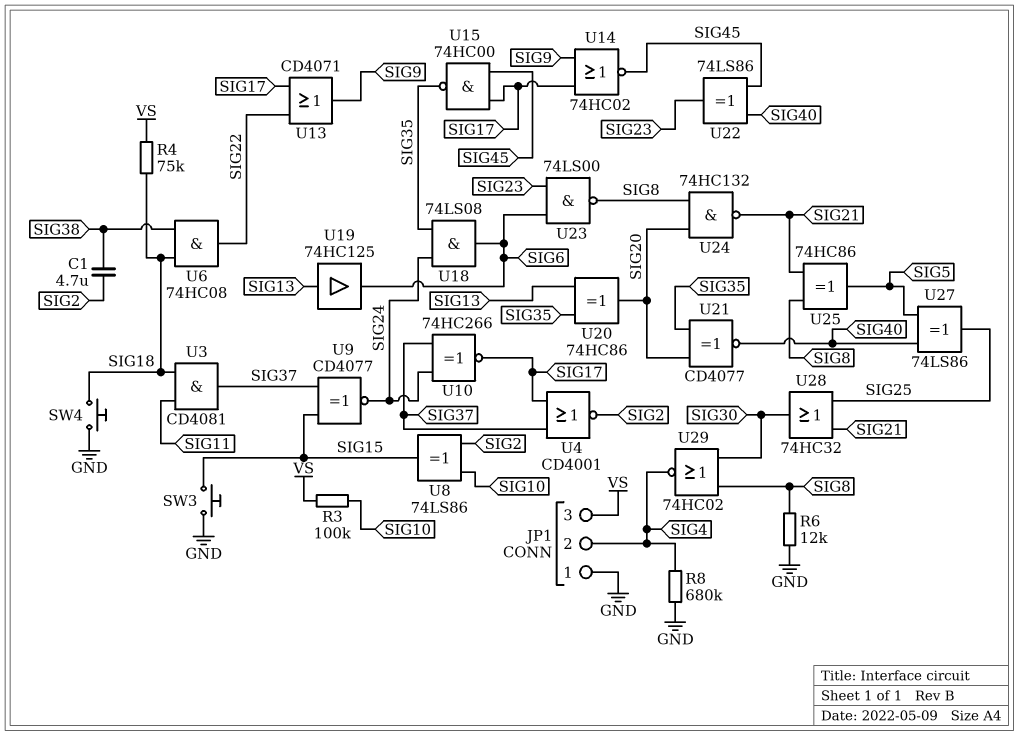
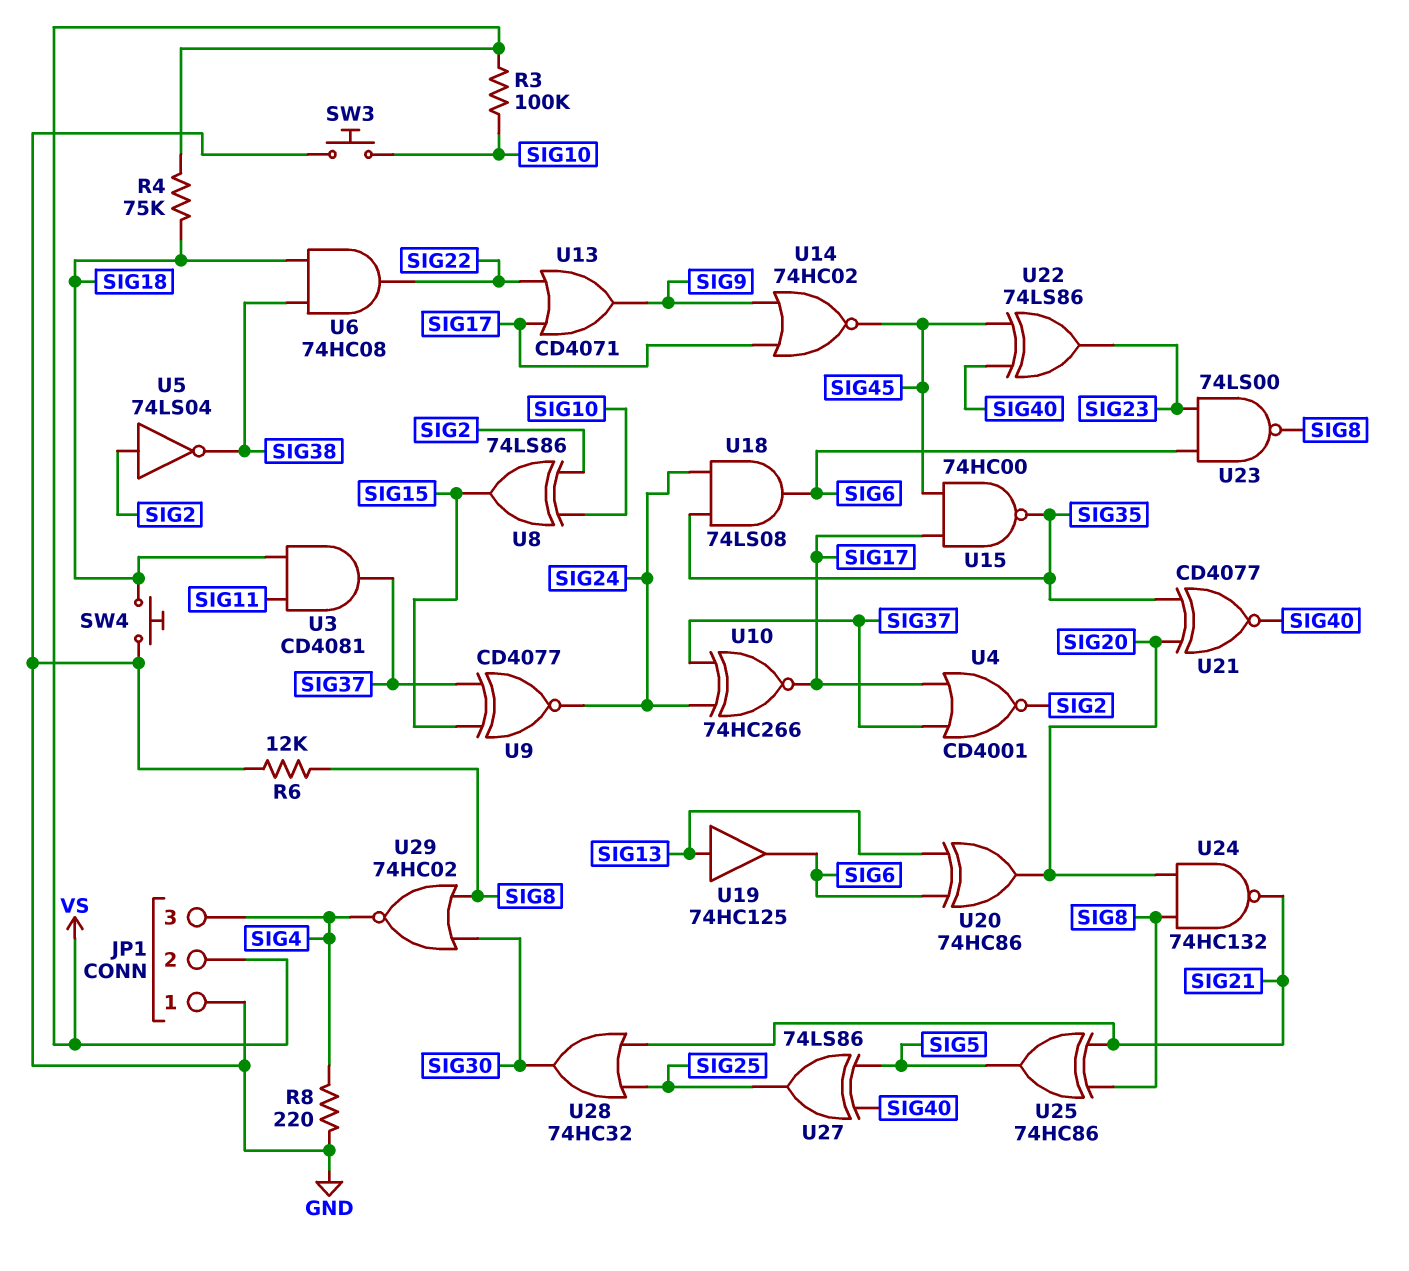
C1: 4.7uF (SIG2, SIG38) -> none
JP1 pin 2: SIG4 -> VS
JP1 pin 3: VS -> SIG4
R8: 680k (GND, SIG4) -> 220 (GND, SIG4)
SW3: button (GND, SIG15) -> button (GND, SIG10)
U5: none -> NOT 74LS04 (in SIG2, out SIG38)
U20: XOR 74HC86 (in SIG13, in SIG35, out SIG20) -> XOR 74HC86 (in SIG6, in SIG13, out SIG20)

